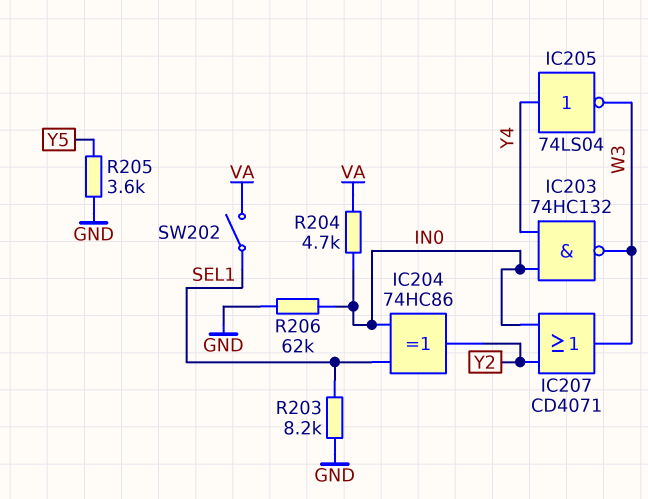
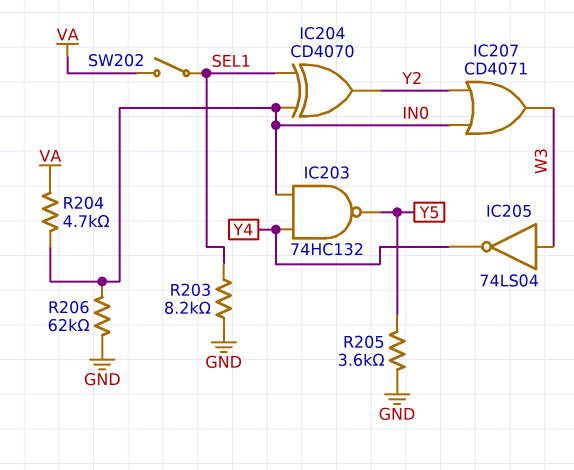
IC203: NAND 74HC132 (in IN0, in Y4, out W3) -> NAND 74HC132 (in IN0, in Y4, out Y5)
IC204: XOR 74HC86 (in IN0, in SEL1, out Y2) -> XOR CD4070 (in IN0, in SEL1, out Y2)
IC205: NOT 74LS04 (in Y4, out W3) -> NOT 74LS04 (in W3, out Y4)

